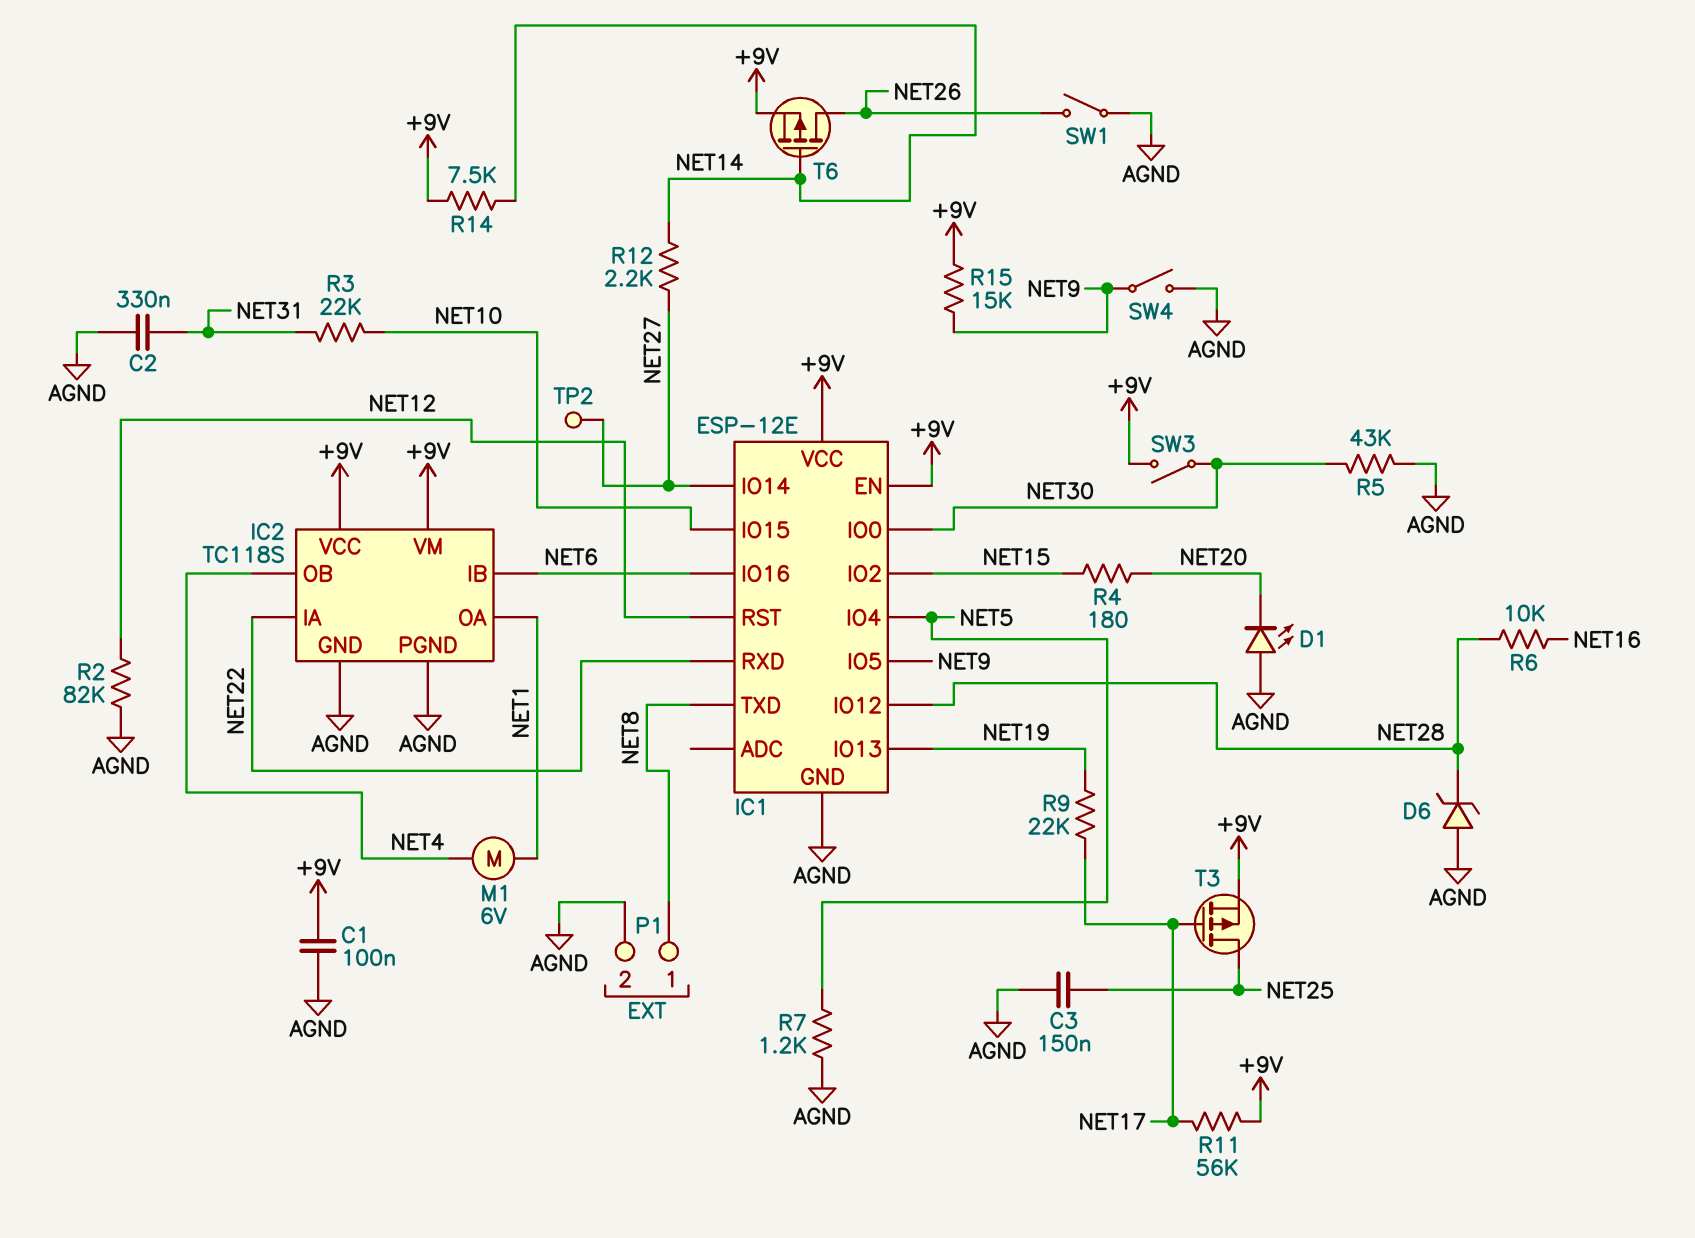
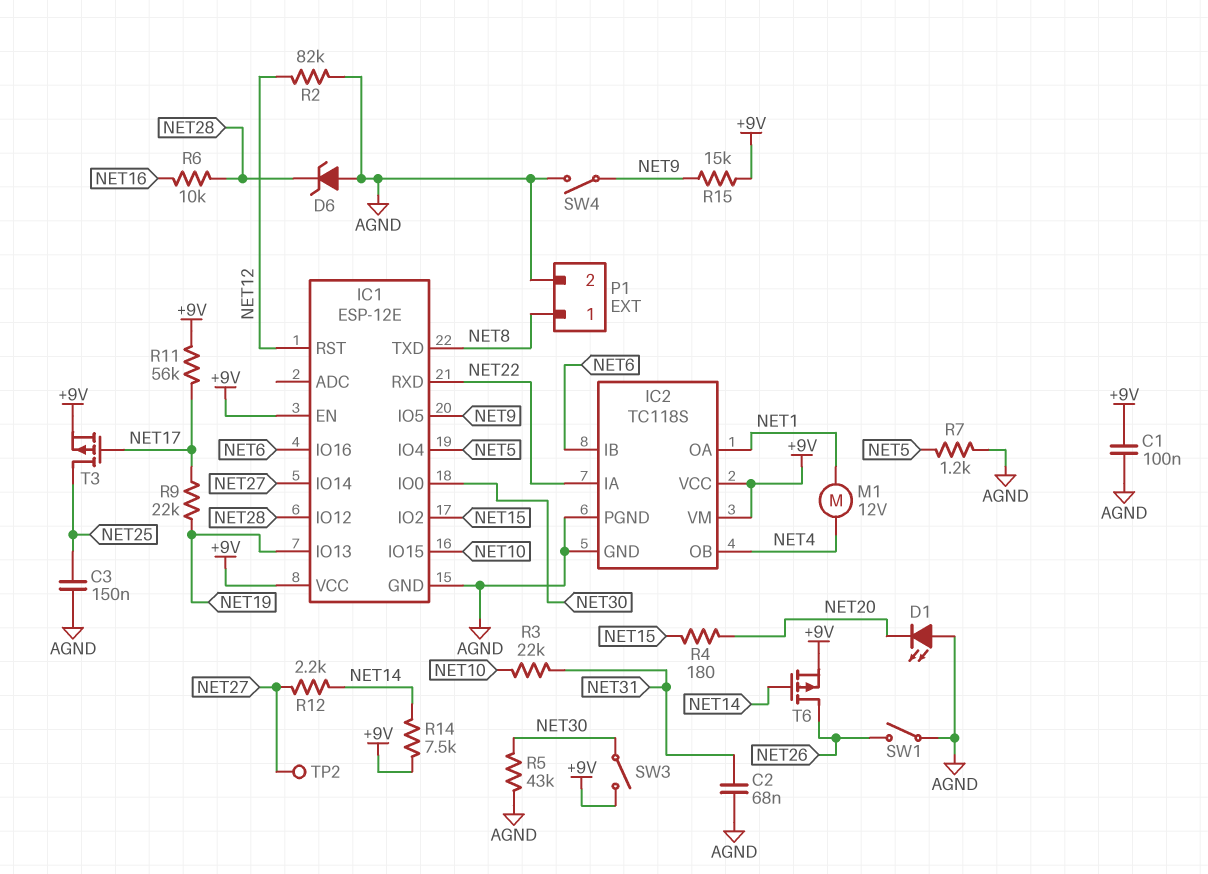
C2: 330nF (AGND, NET31) -> 68nF (AGND, NET31)
M1: motor 6V (NET1, NET4) -> motor 12V (NET1, NET4)

